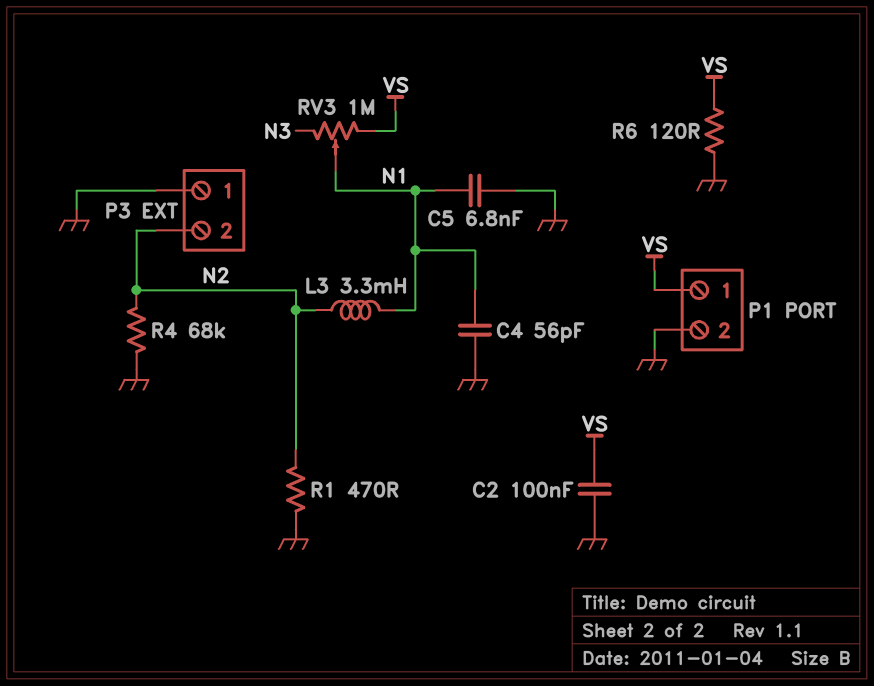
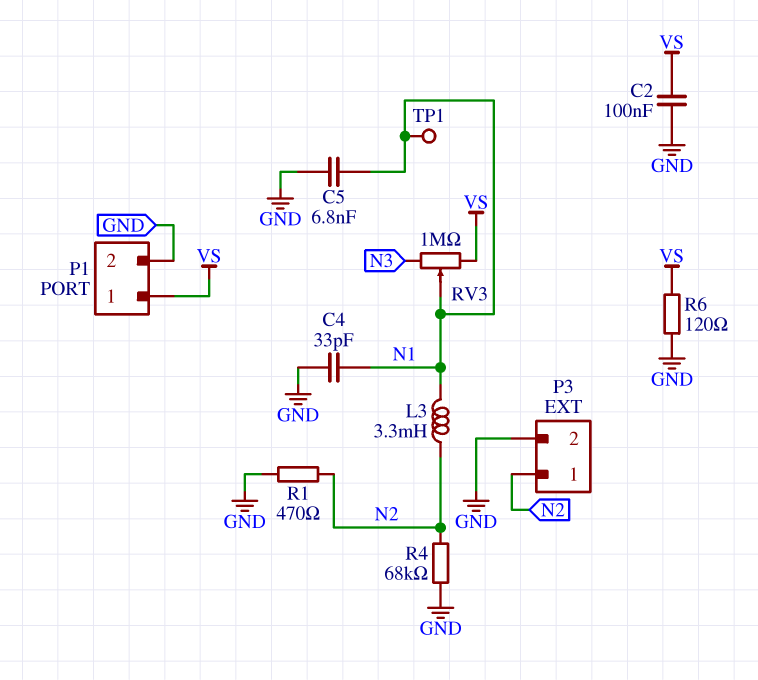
C4: 56pF (GND, N1) -> 33pF (GND, N1)
P3 pin 1: GND -> N2
P3 pin 2: N2 -> GND
TP1: none -> test point (N1)

